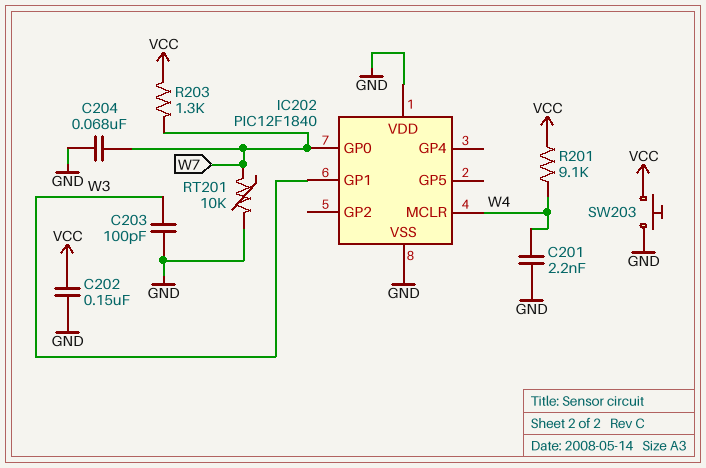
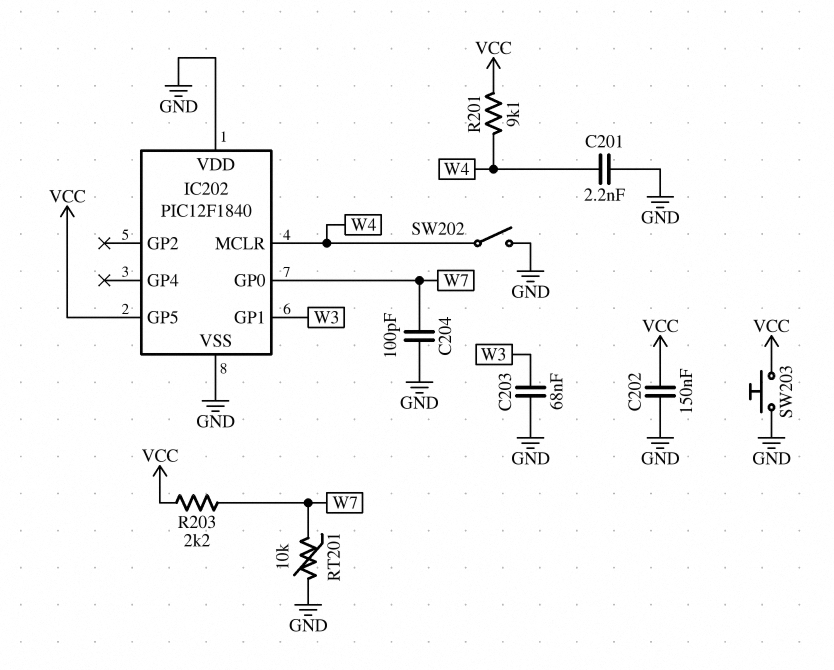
C203: 100pF (GND, W3) -> 68nF (GND, W3)
C204: 68nF (GND, W7) -> 100pF (GND, W7)
IC202 pin GP5: none -> VCC
R203: 1.3k (VCC, W7) -> 2.2k (VCC, W7)
SW202: none -> switch (GND, W4)

